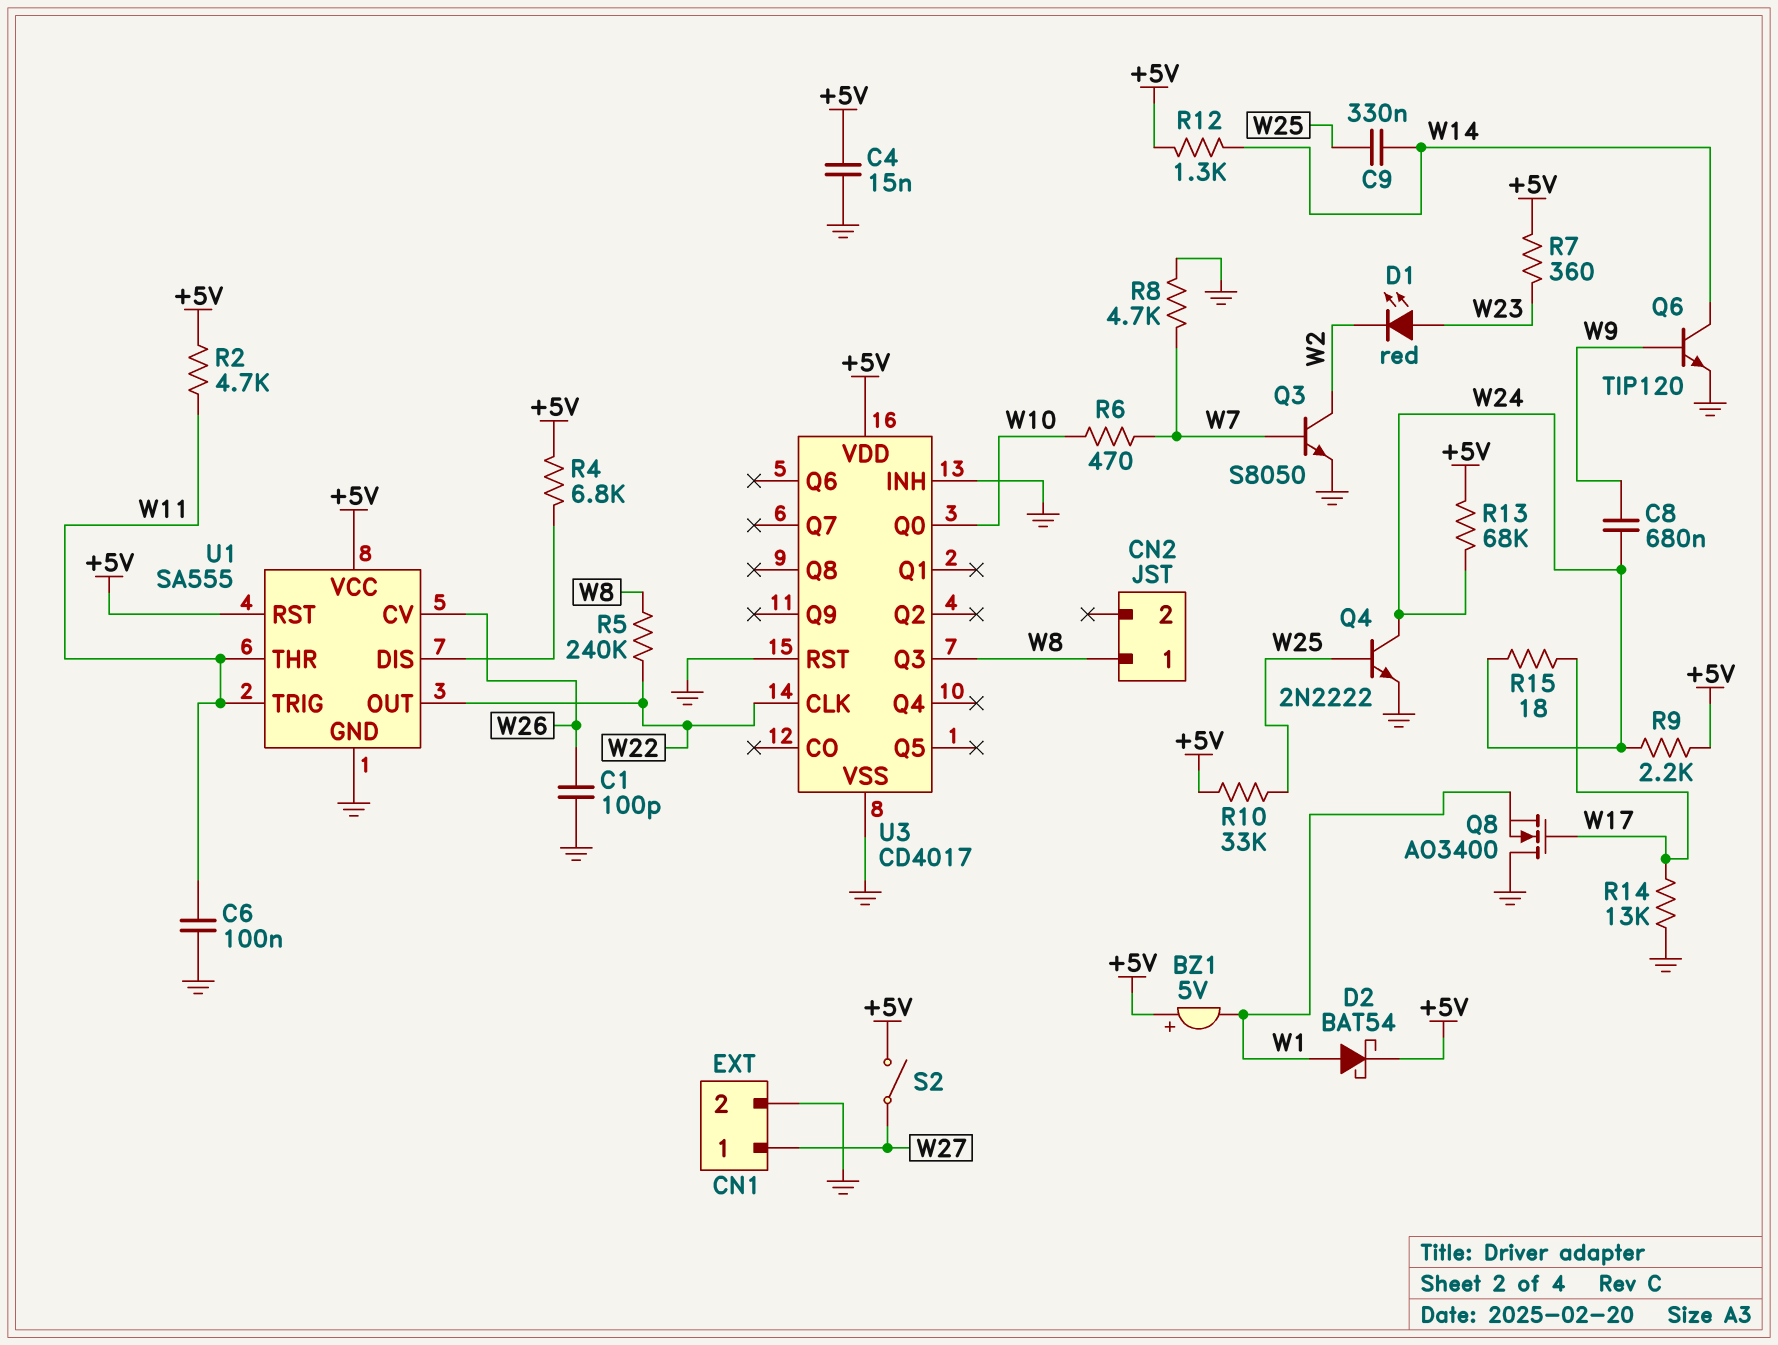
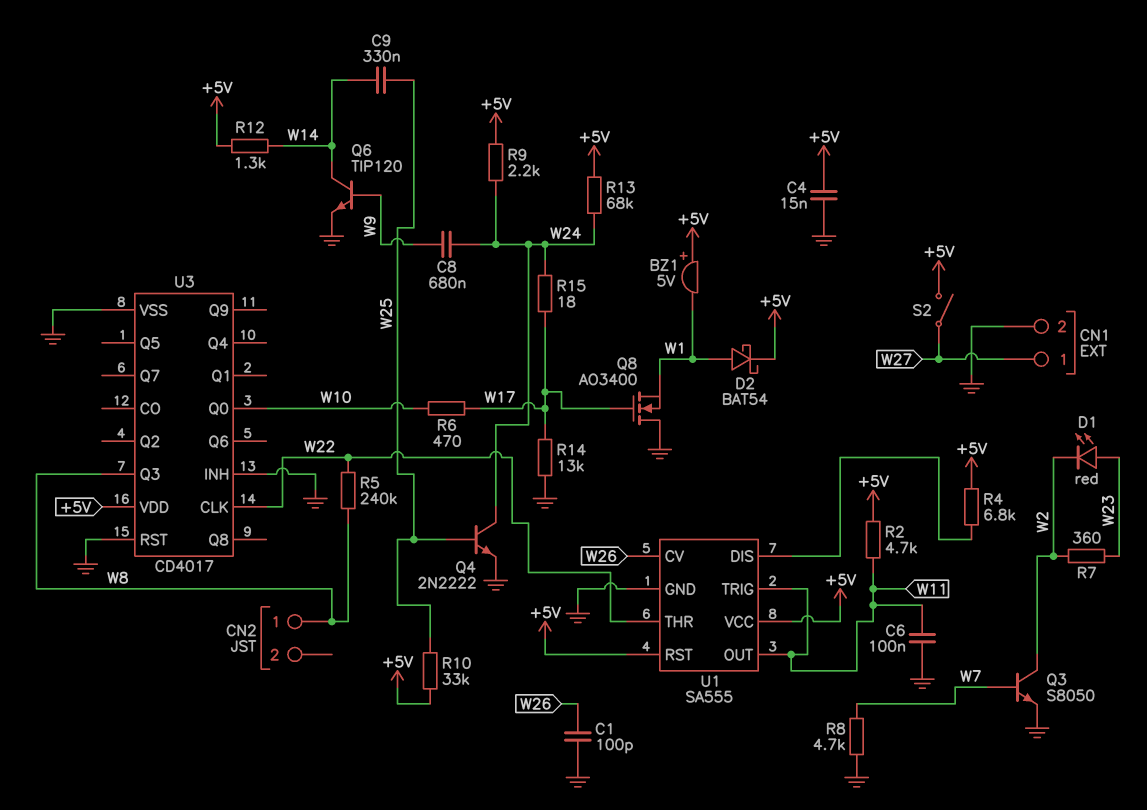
R6: 470 (W7, W10) -> 470 (W10, W17)
R7: 360 (+5V, W23) -> 360 (W2, W23)
U1 pin OUT: W22 -> W11
U1 pin THR: W11 -> W22

